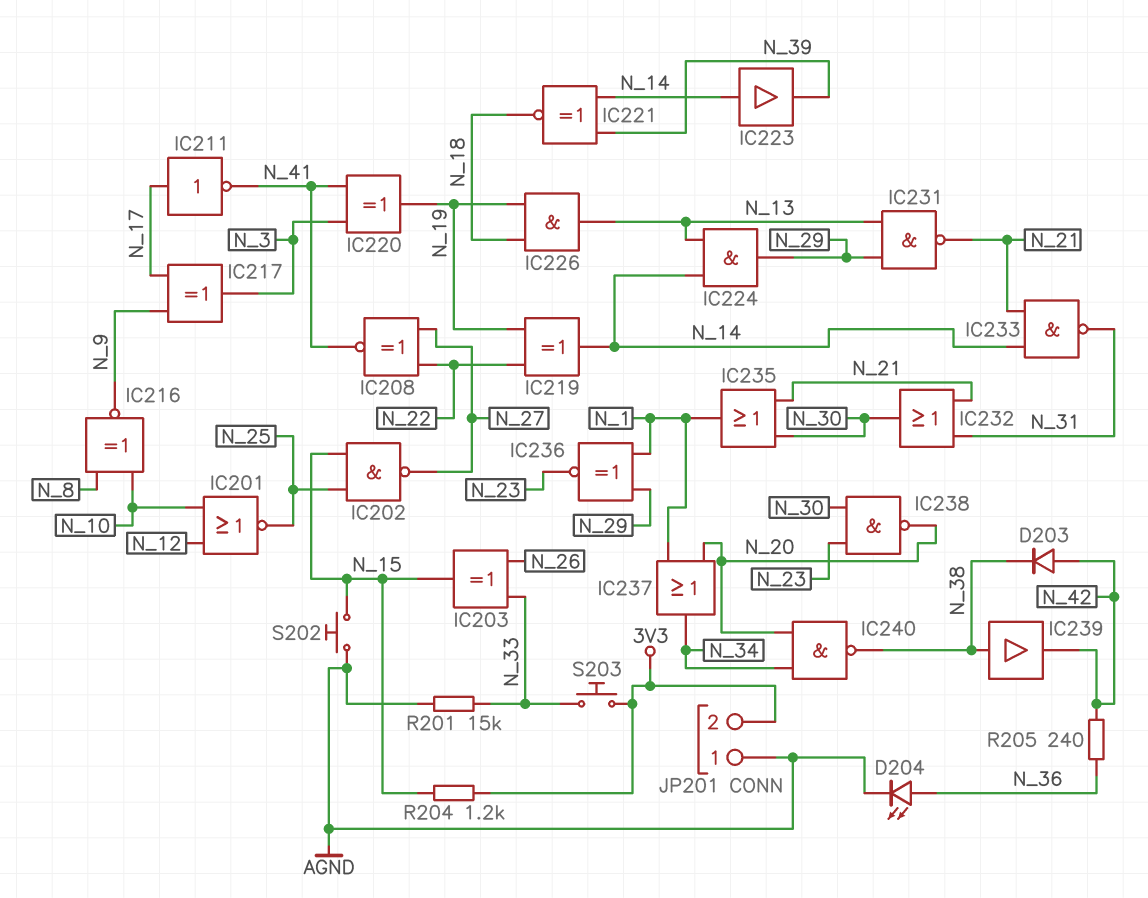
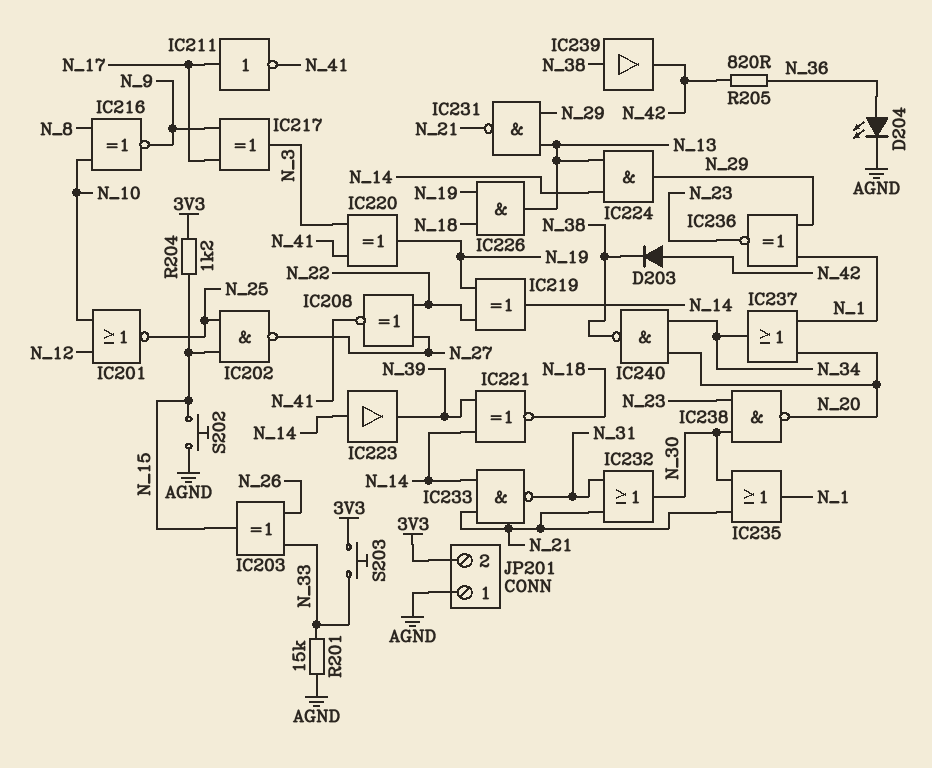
R205: 240 (N_36, N_42) -> 820 (N_36, N_42)

